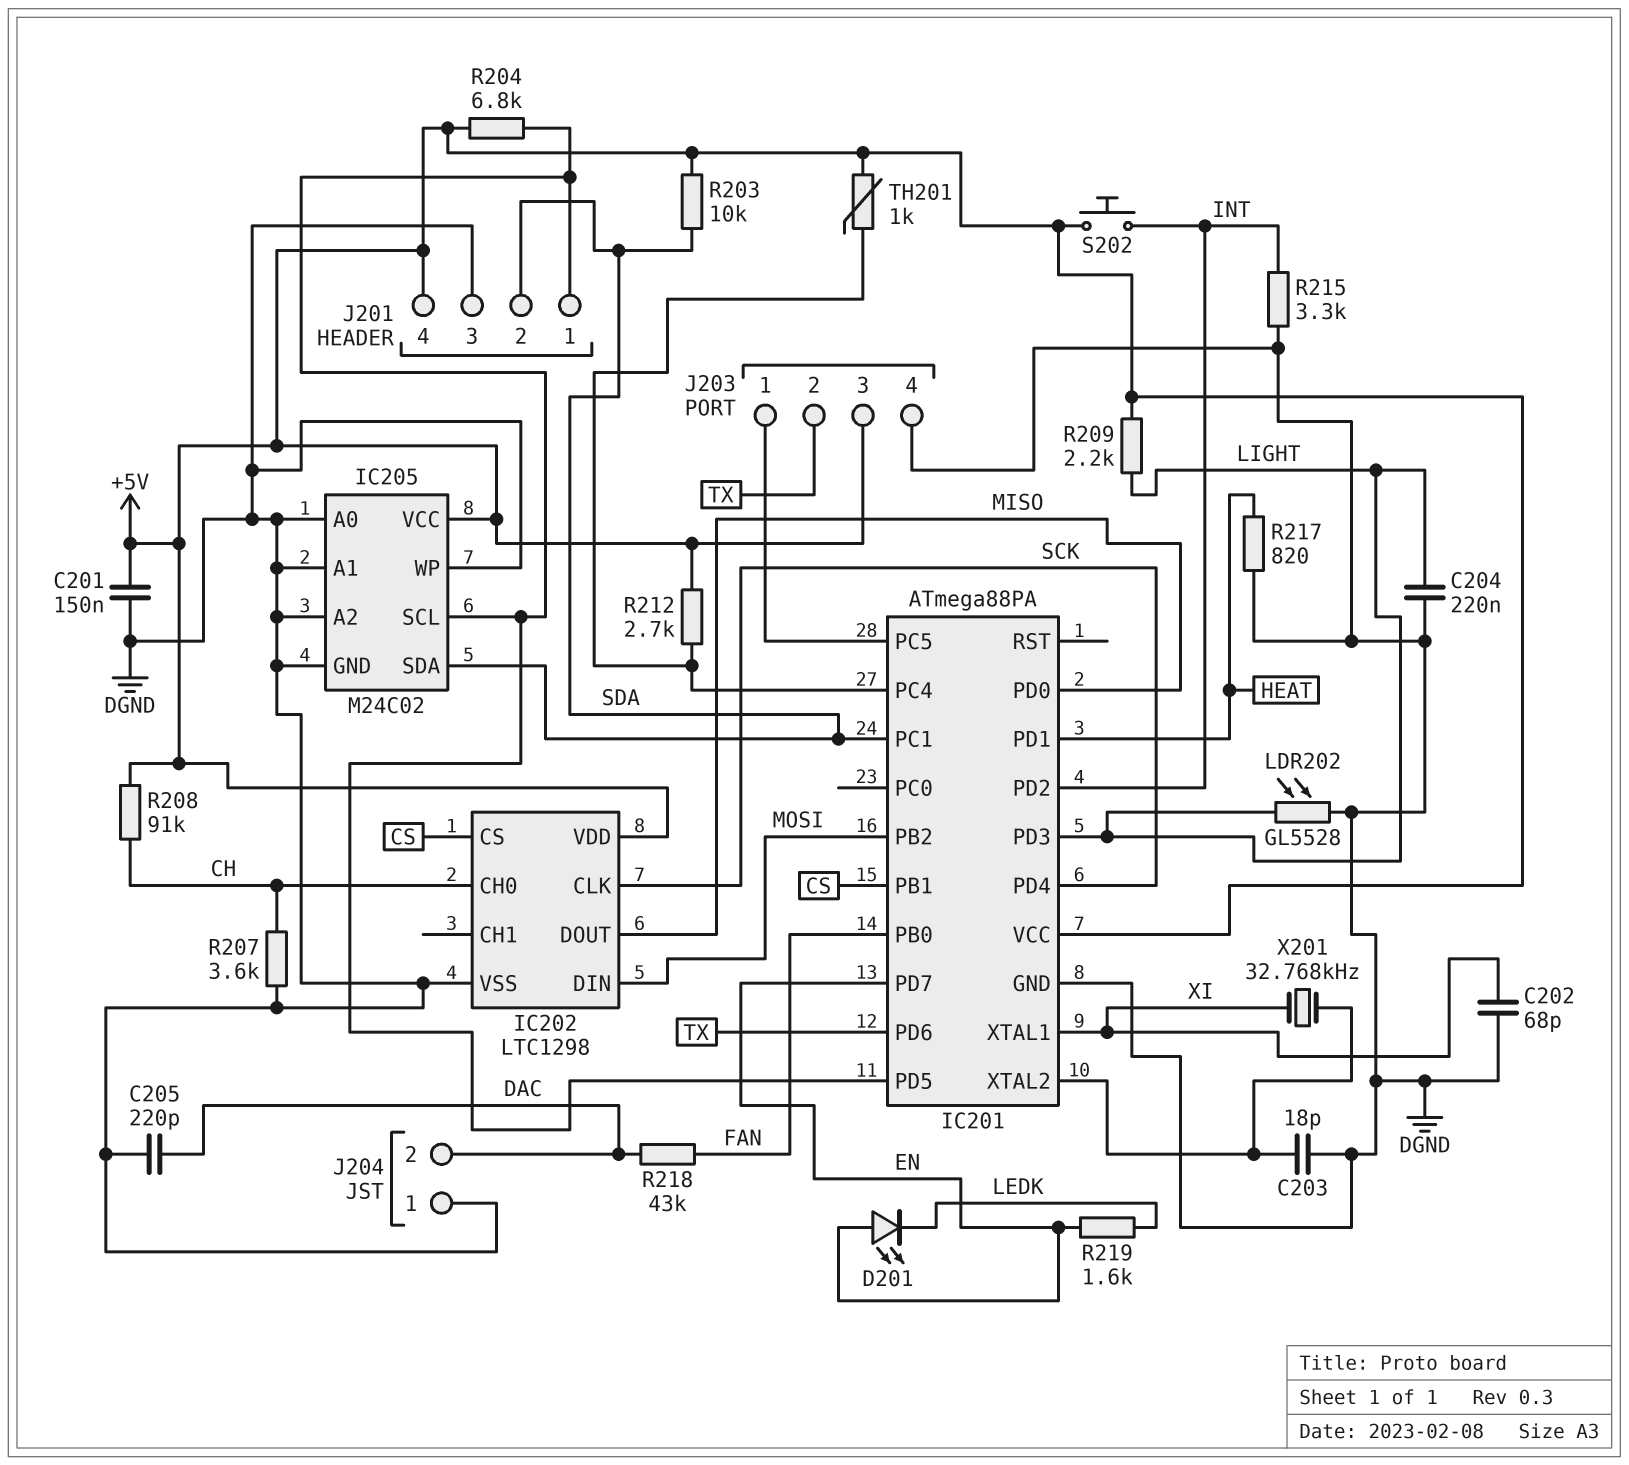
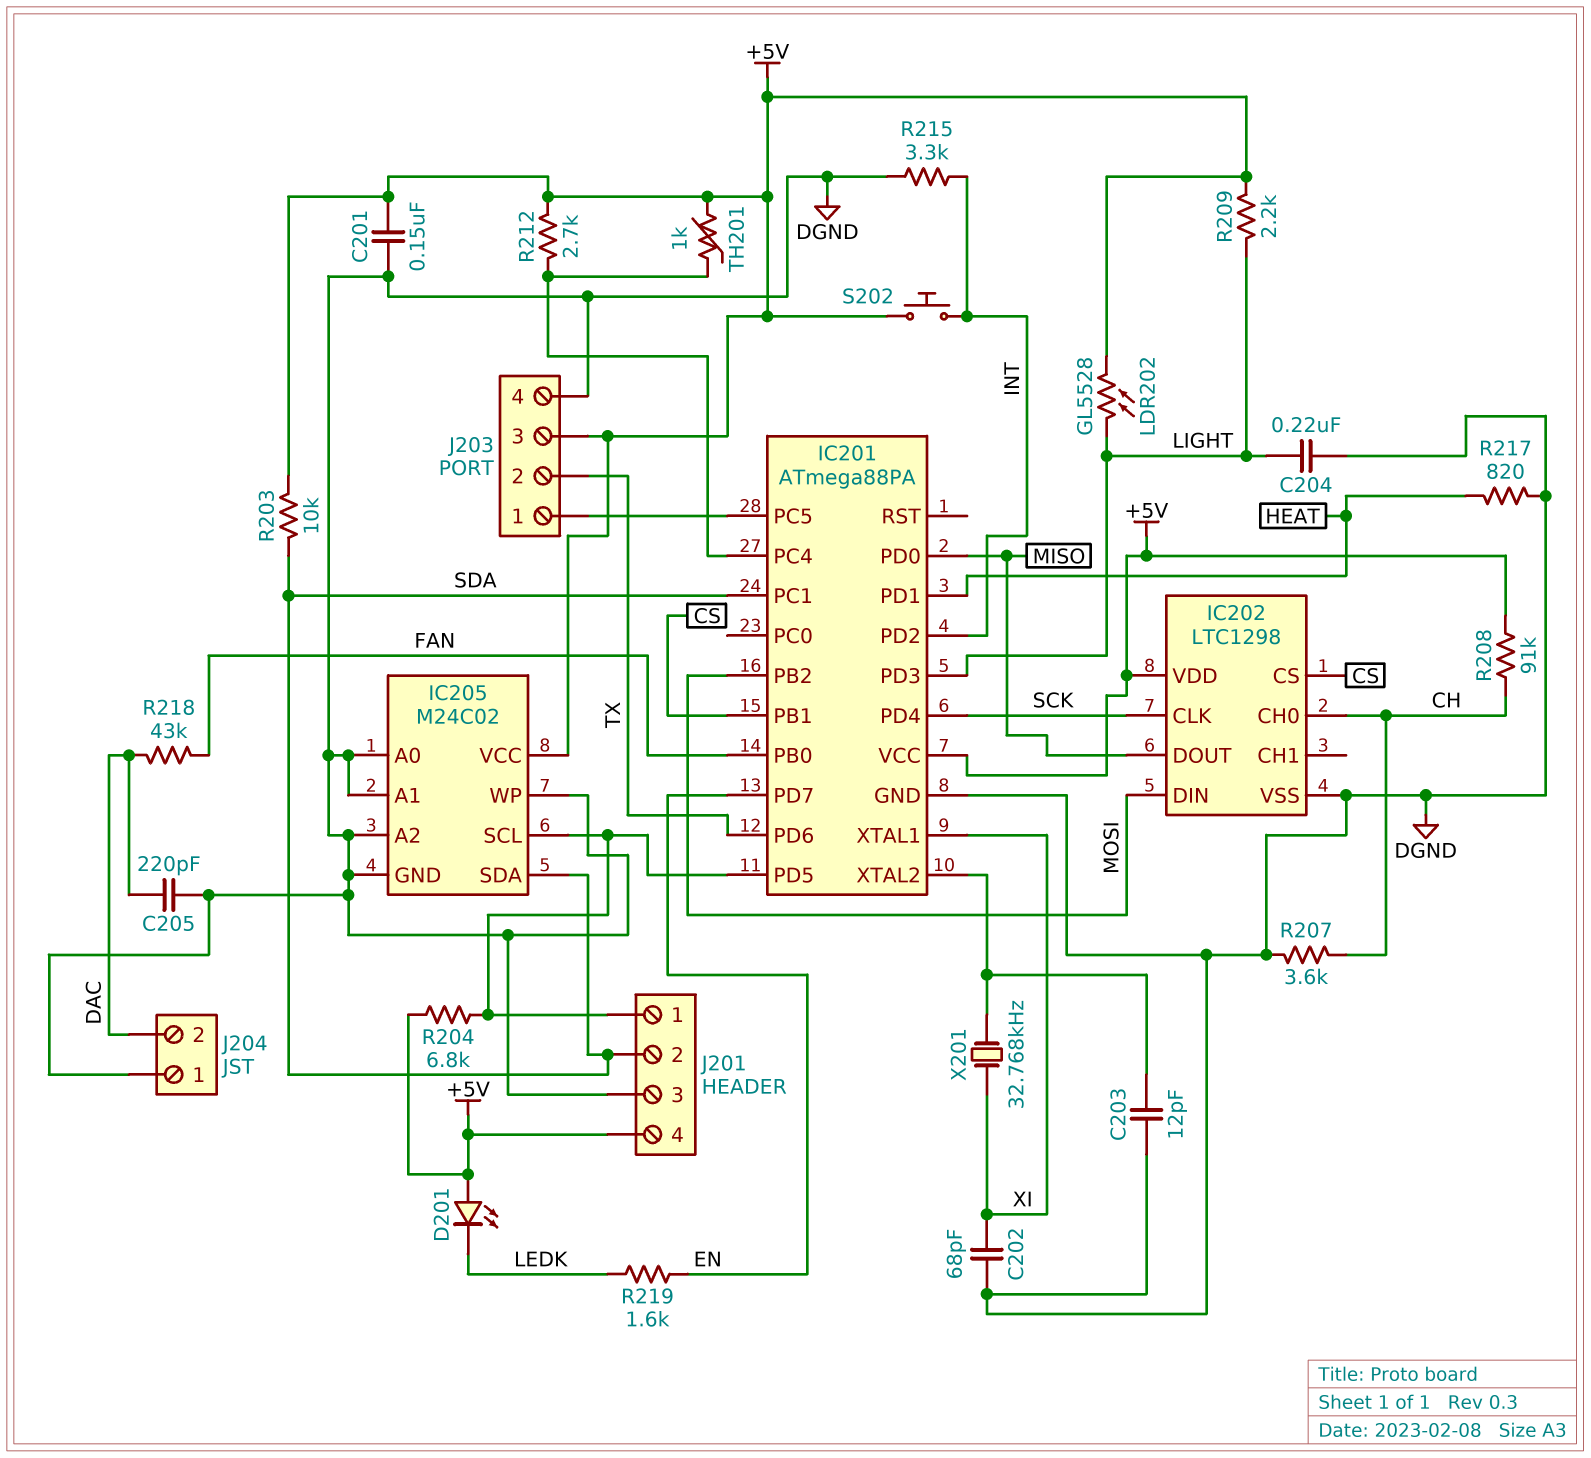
C203: 18pF (DGND, IC201/XTAL2) -> 12pF (DGND, IC201/XTAL2)
D201: LED (A EN, K LEDK) -> LED (A +5V, K LEDK)
LDR202: GL5528 (DGND, LIGHT) -> GL5528 (+5V, LIGHT)

